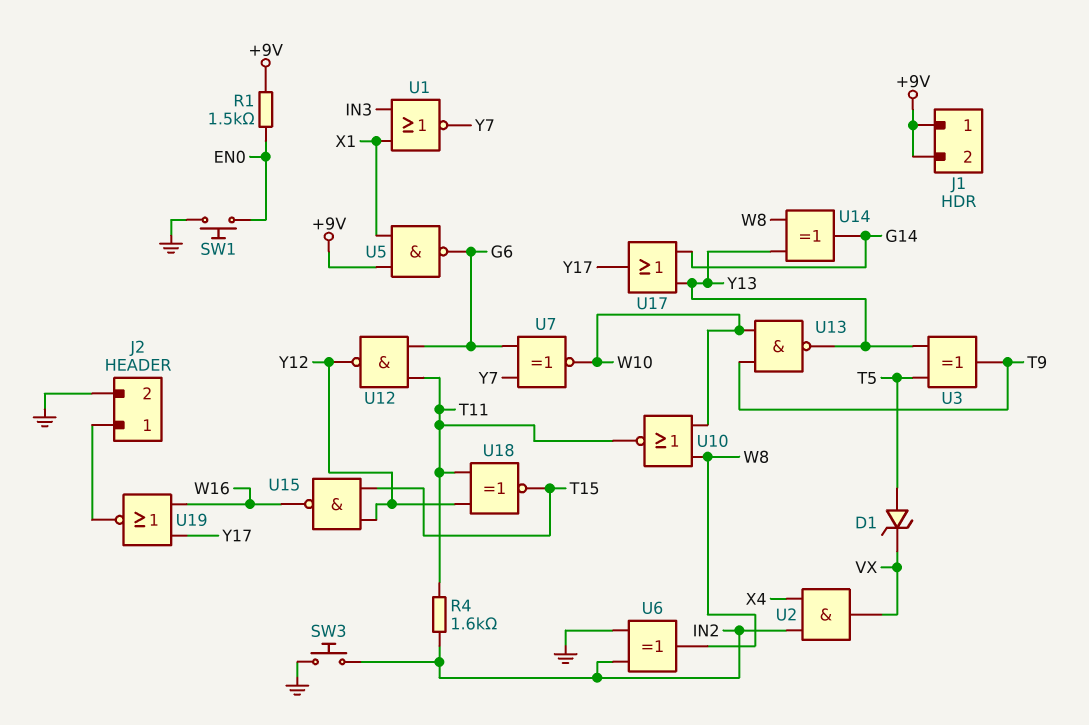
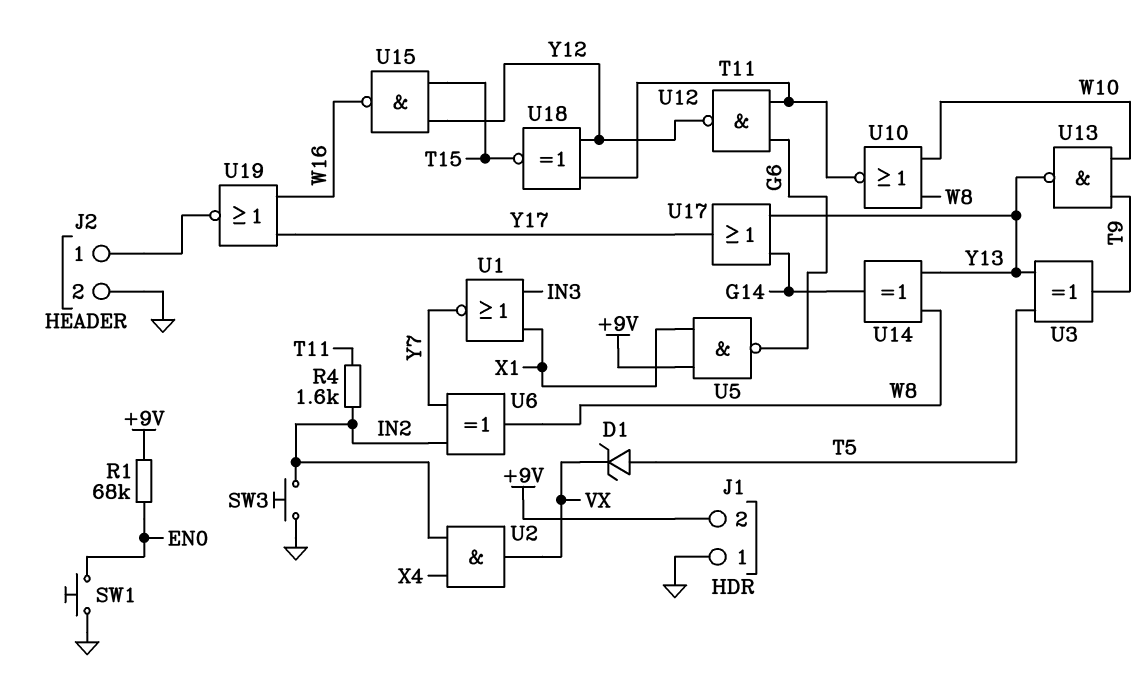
J1 pin 1: +9V -> GND
R1: 1.5k (+9V, EN0) -> 68k (+9V, EN0)
U6: XOR (in GND, in IN2, out W8) -> XOR (in IN2, in Y7, out W8)
U7: XNOR (in G6, in Y7, out W10) -> none

